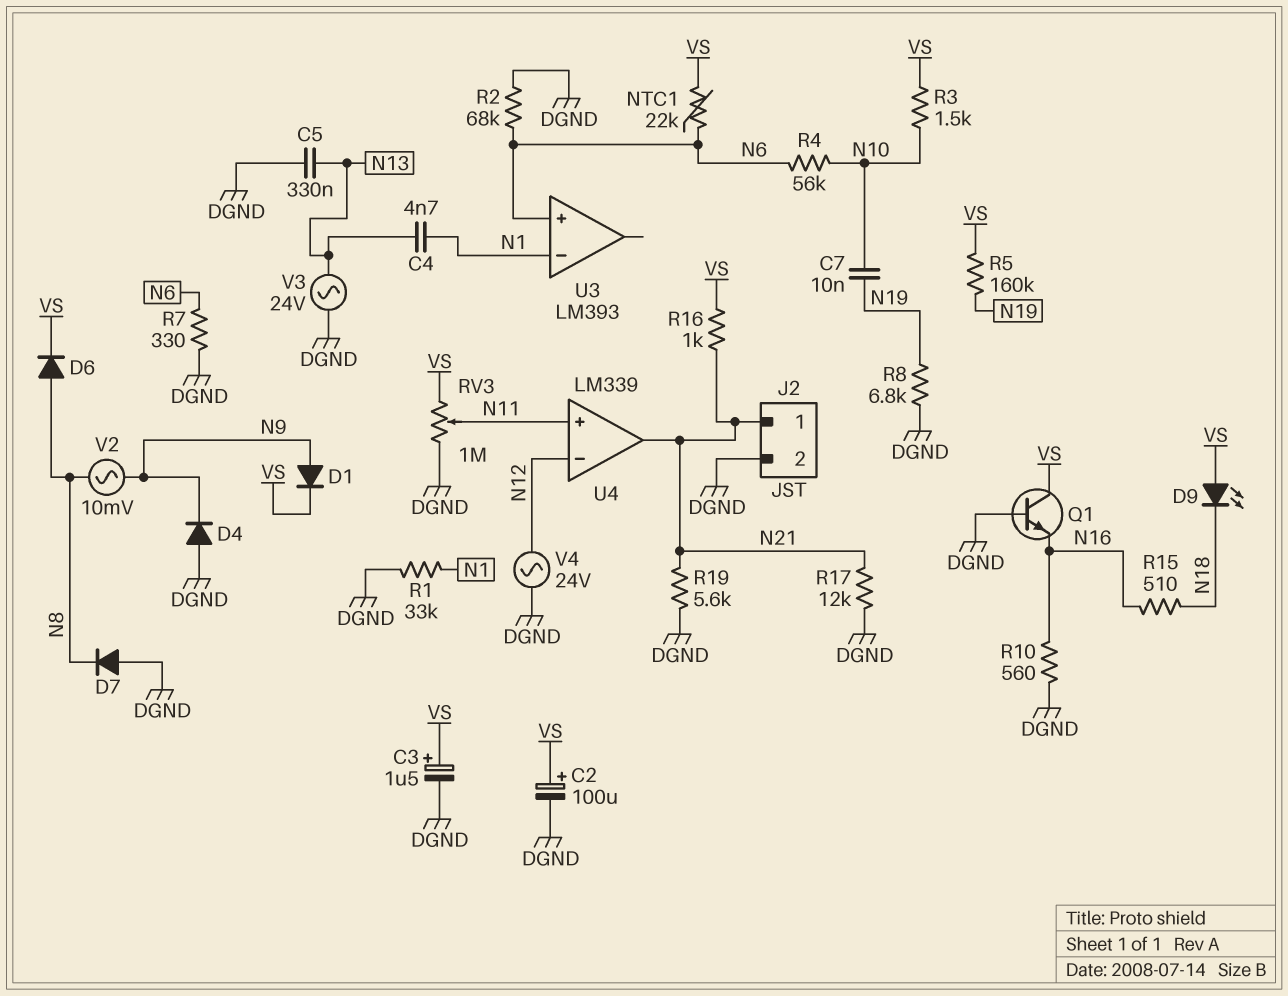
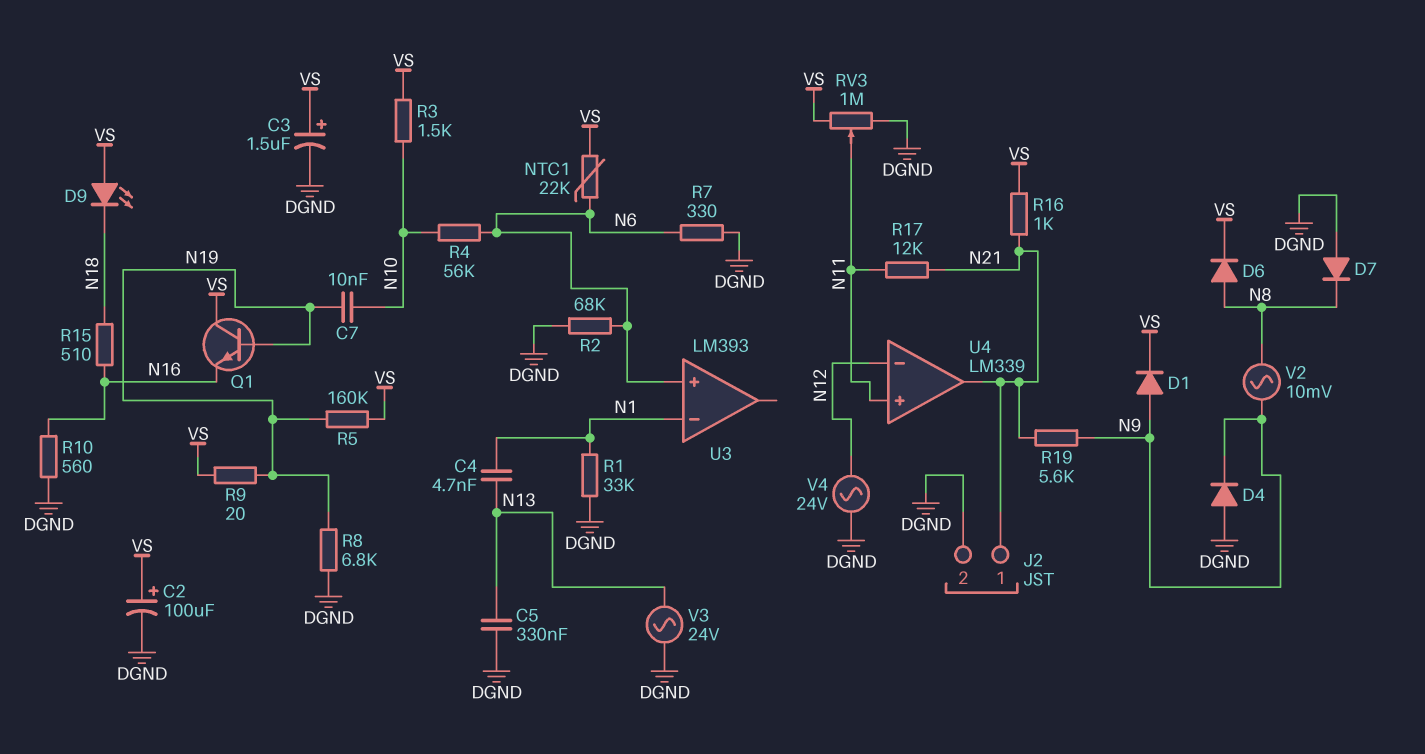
Q1: NPN (B DGND, C VS, E N16) -> NPN (B N19, C VS, E N16)
R9: none -> 20 (N19, VS)
R17: 12k (DGND, N21) -> 12k (N11, N21)
R19: 5.6k (DGND, N21) -> 5.6k (N9, N21)

